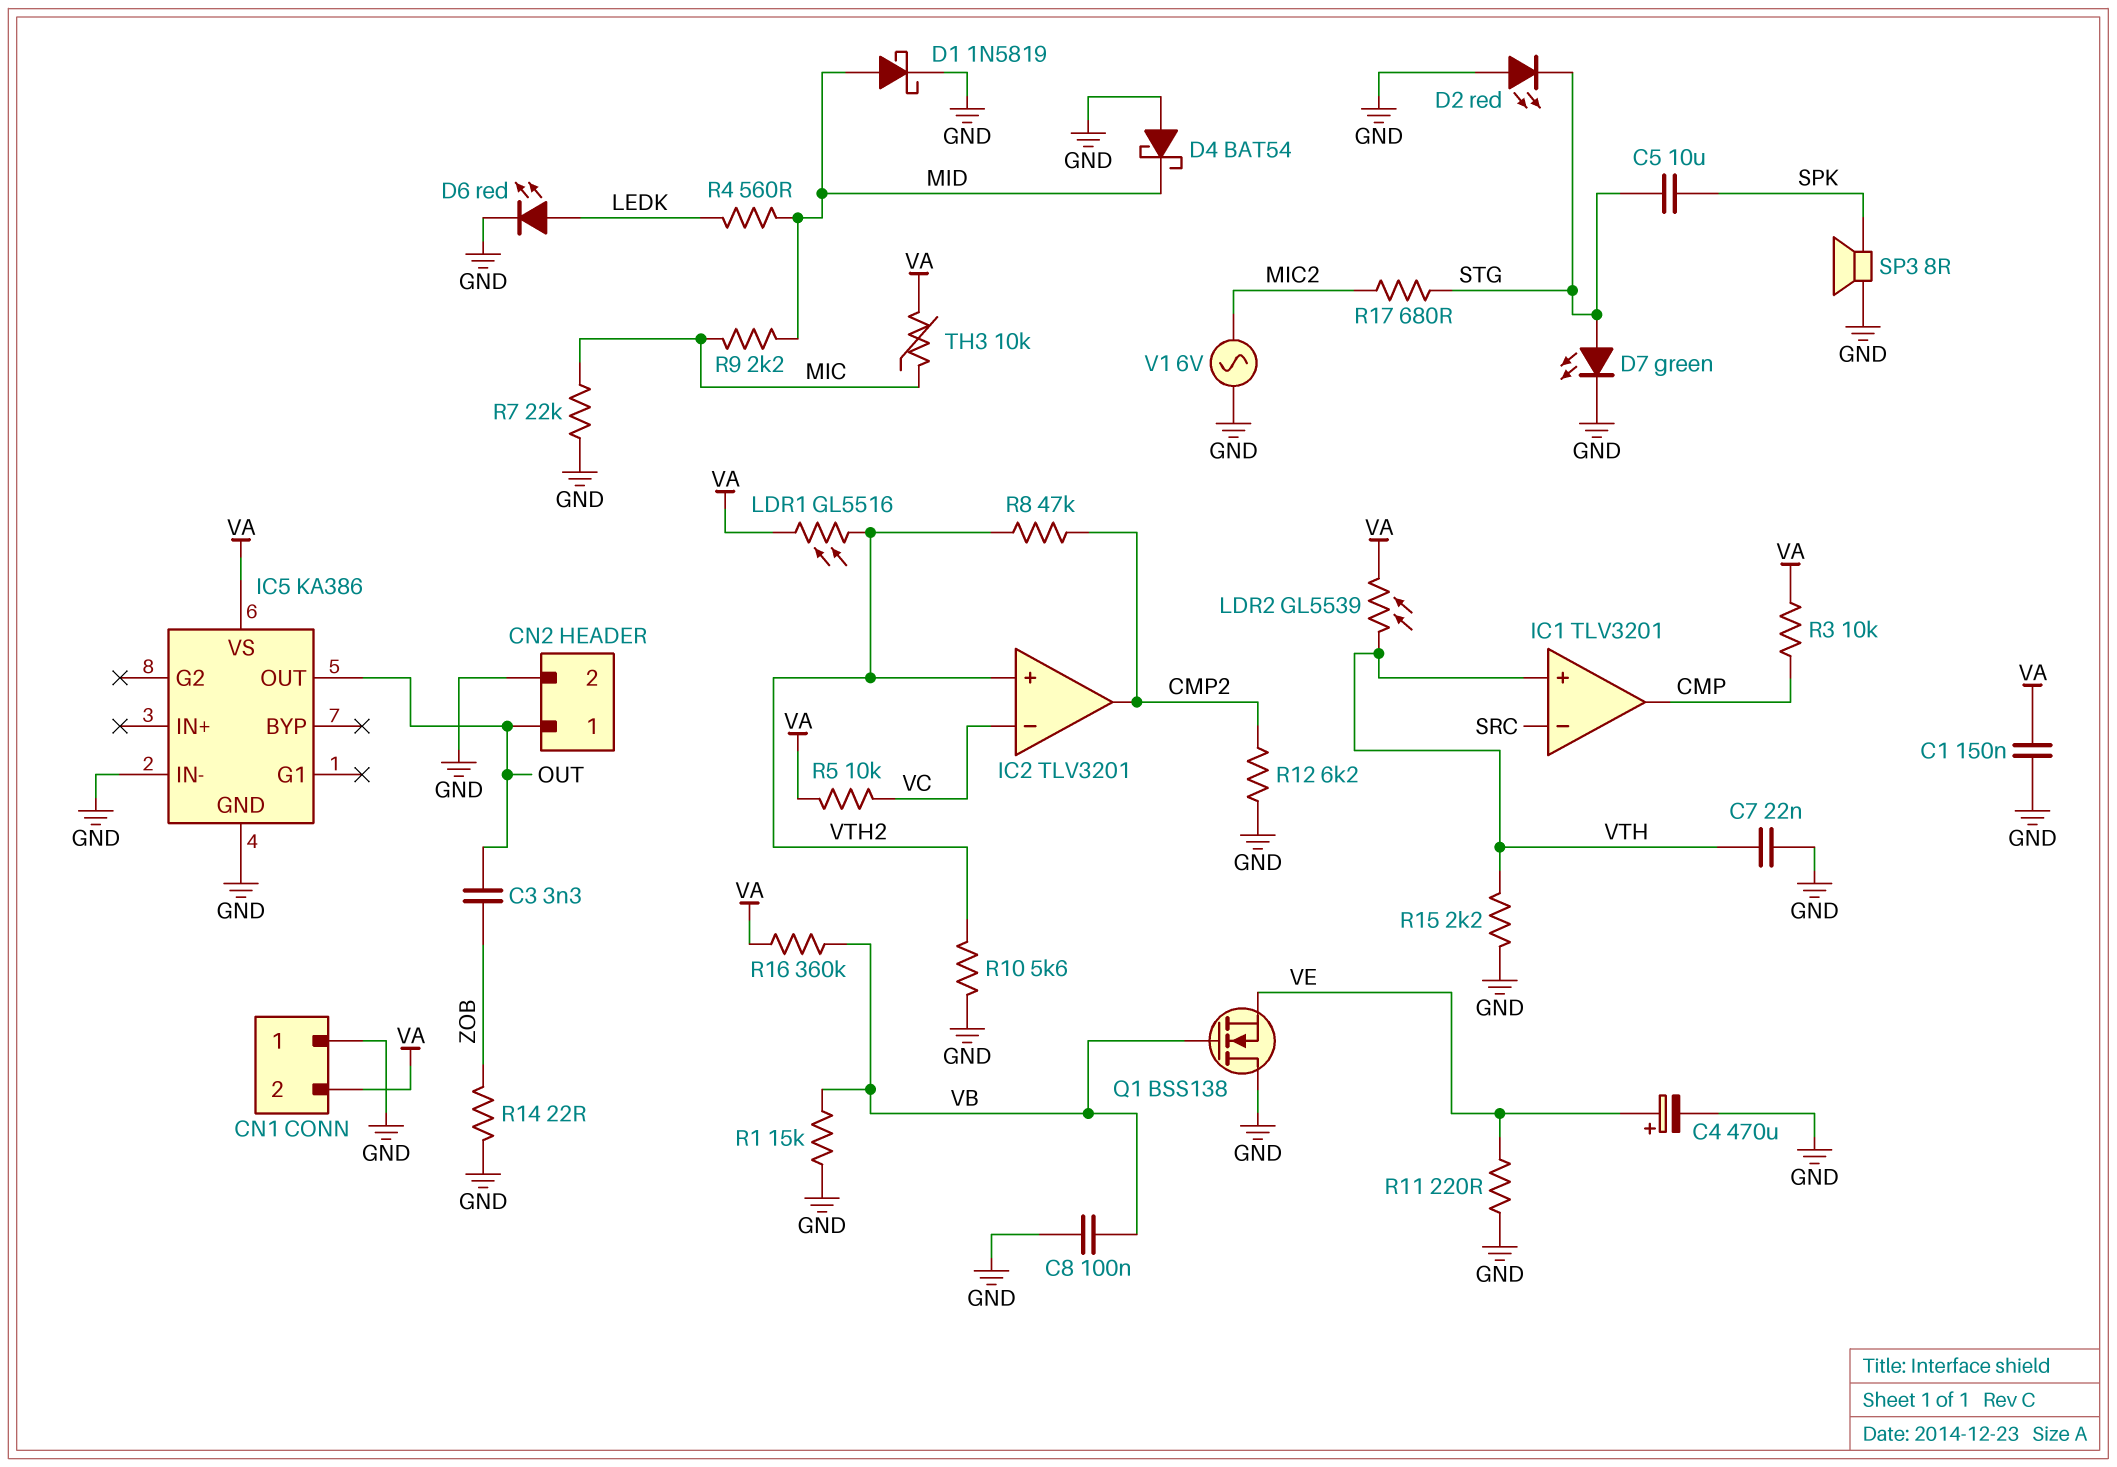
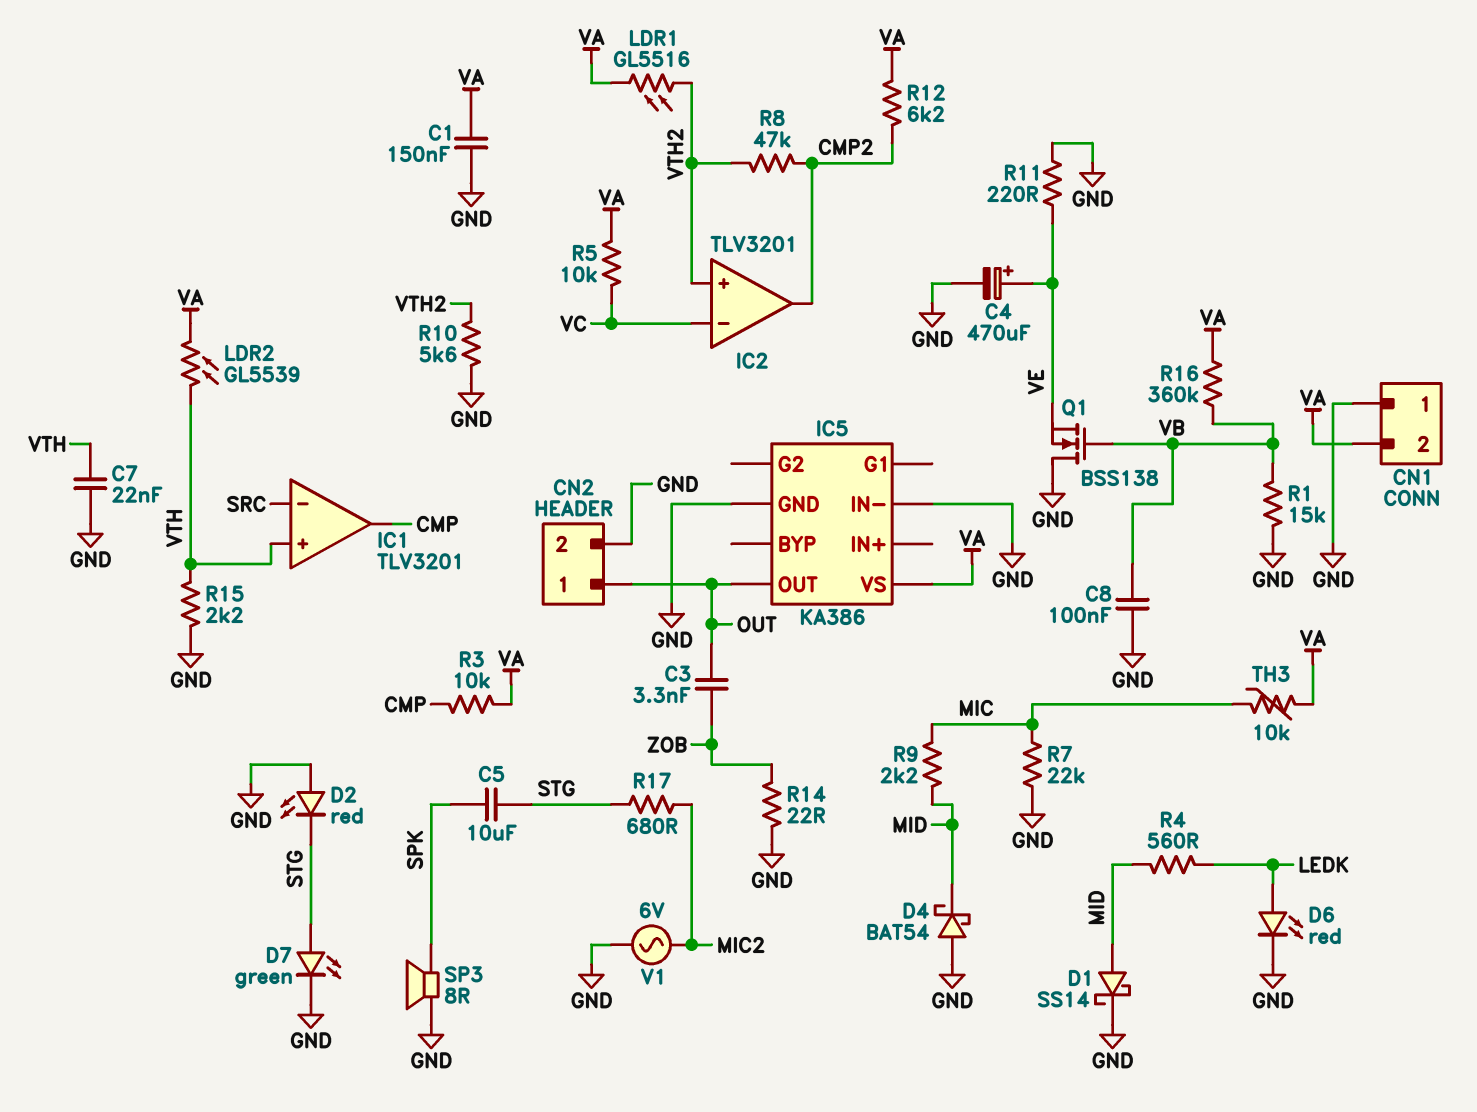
D1: schottky 1N5819 (A MID, K GND) -> schottky SS14 (A MID, K GND)
R12: 6.2k (CMP2, GND) -> 6.2k (CMP2, VA)

